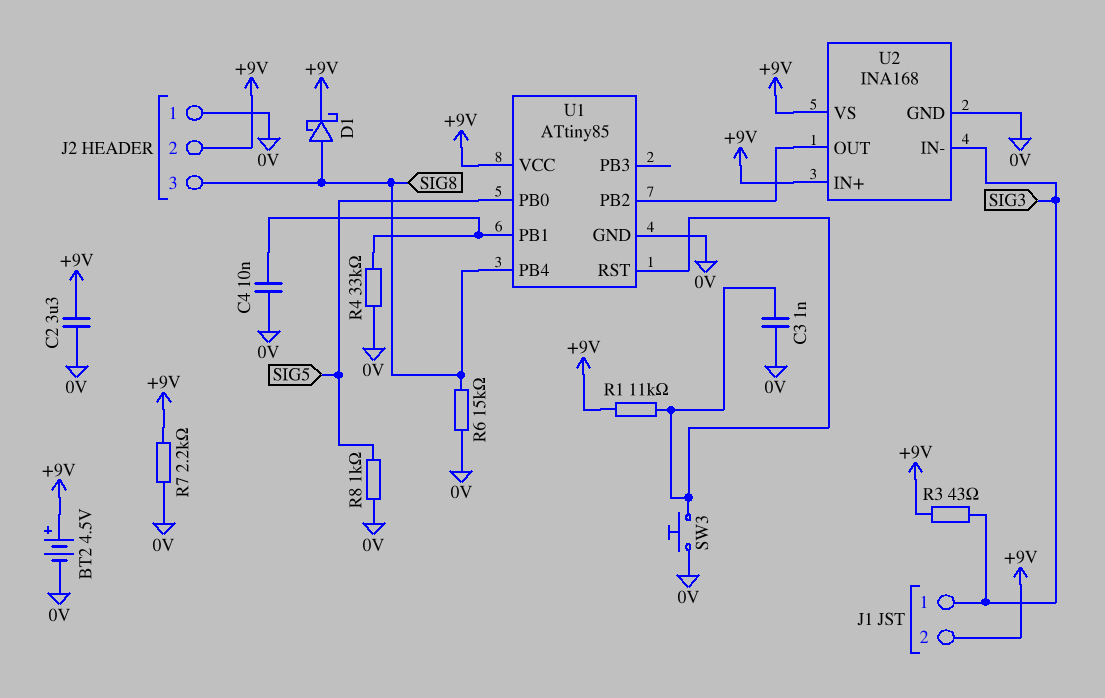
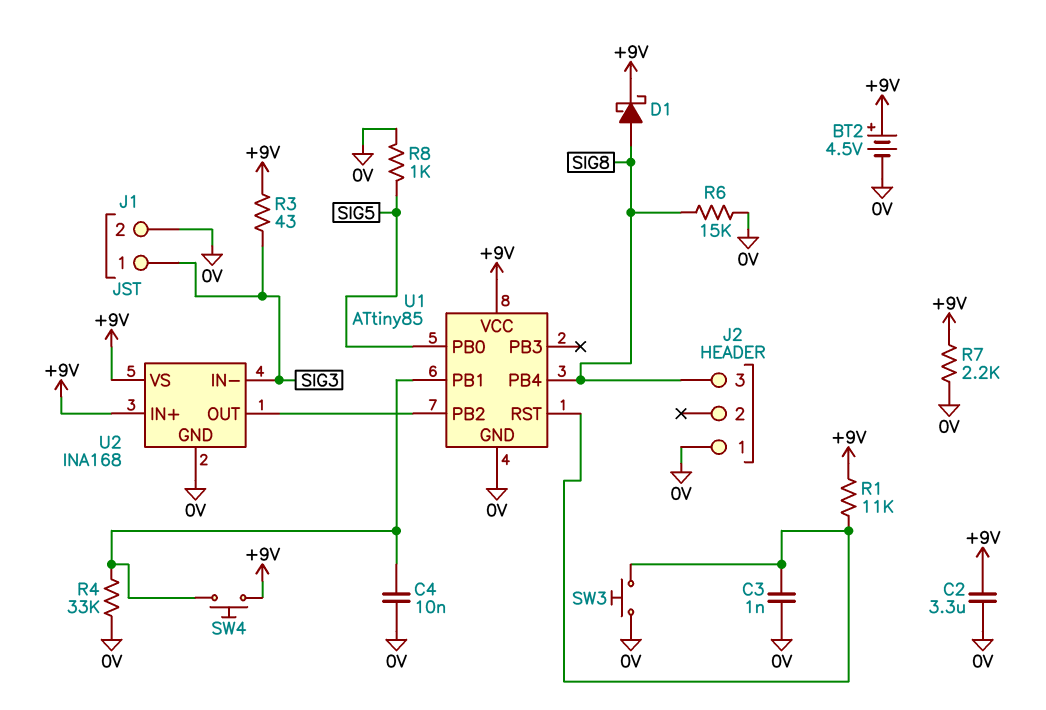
J1 pin 2: +9V -> 0V
J2 pin 2: +9V -> none
SW4: none -> button (+9V, U1/PB1)

